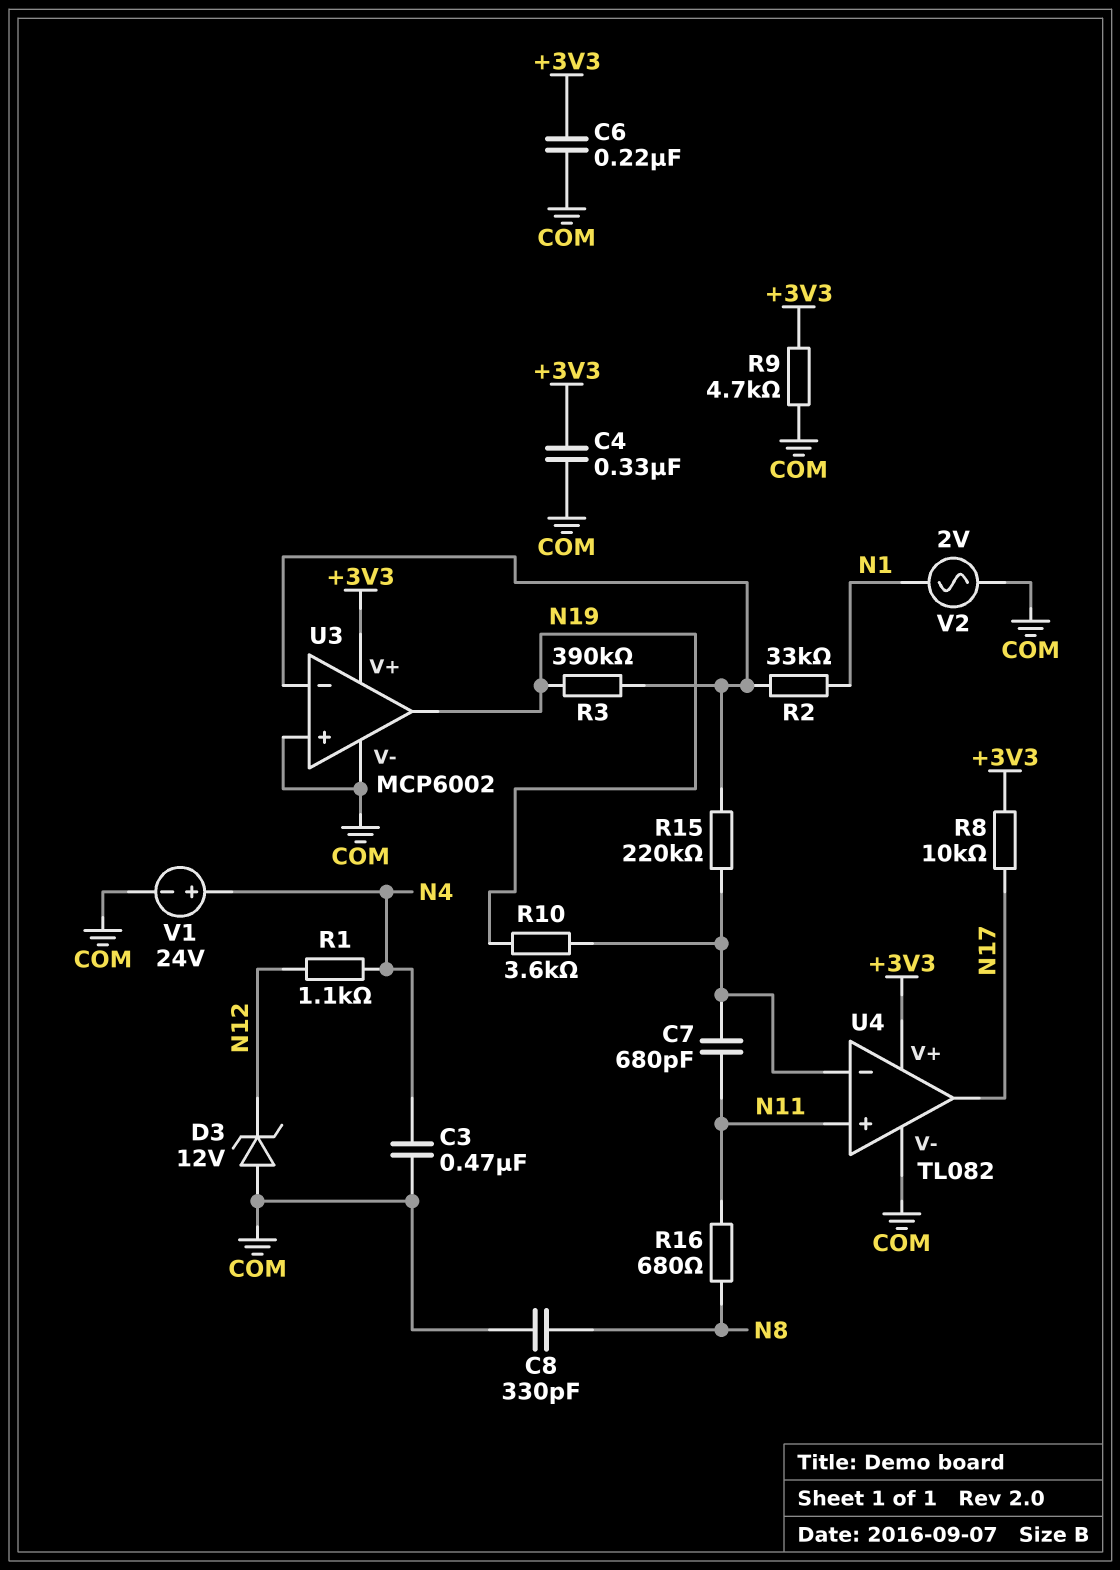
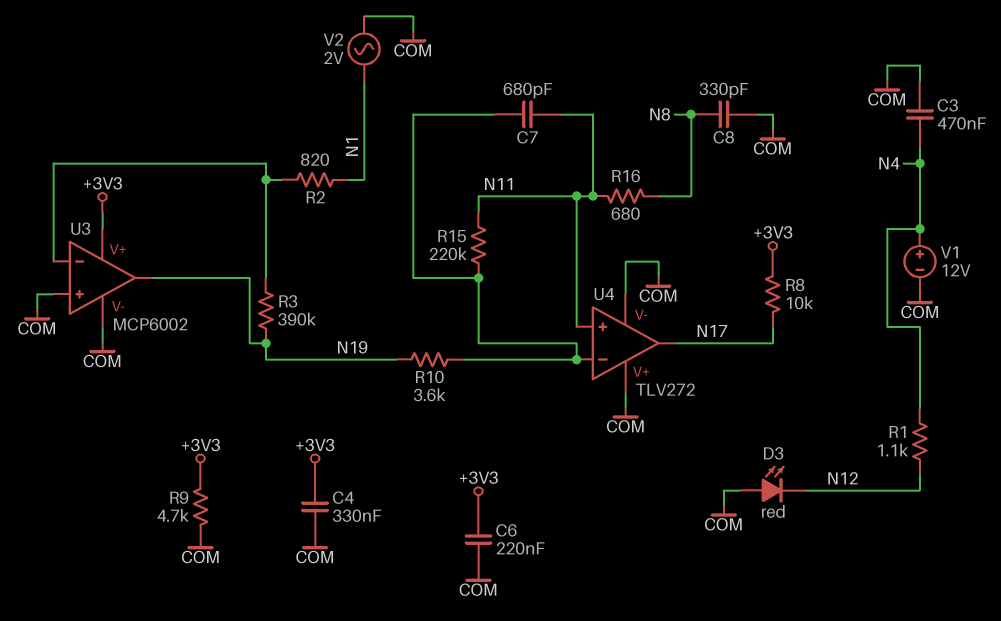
D3: zener 12V (A COM, K N12) -> LED red (A COM, K N12)
R2: 33k (N1, U3/in-) -> 820 (N1, U3/in-)
R15: 220k (U3/in-, U4/in-) -> 220k (N11, U4/in-)
U4: TL082 -> TLV272
U4 pin V+: +3V3 -> COM
V1: 24V (plus N4, minus COM) -> 12V (plus N4, minus COM)

